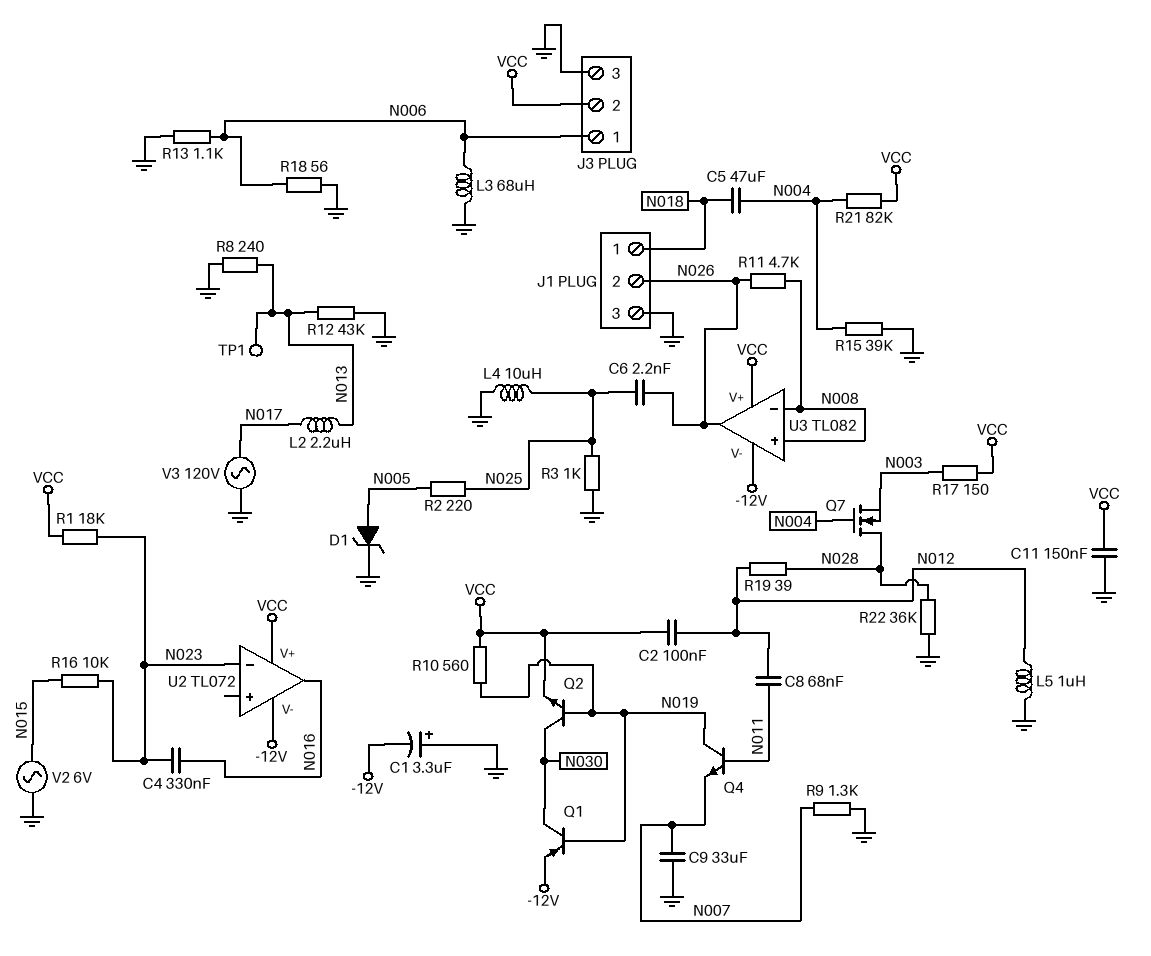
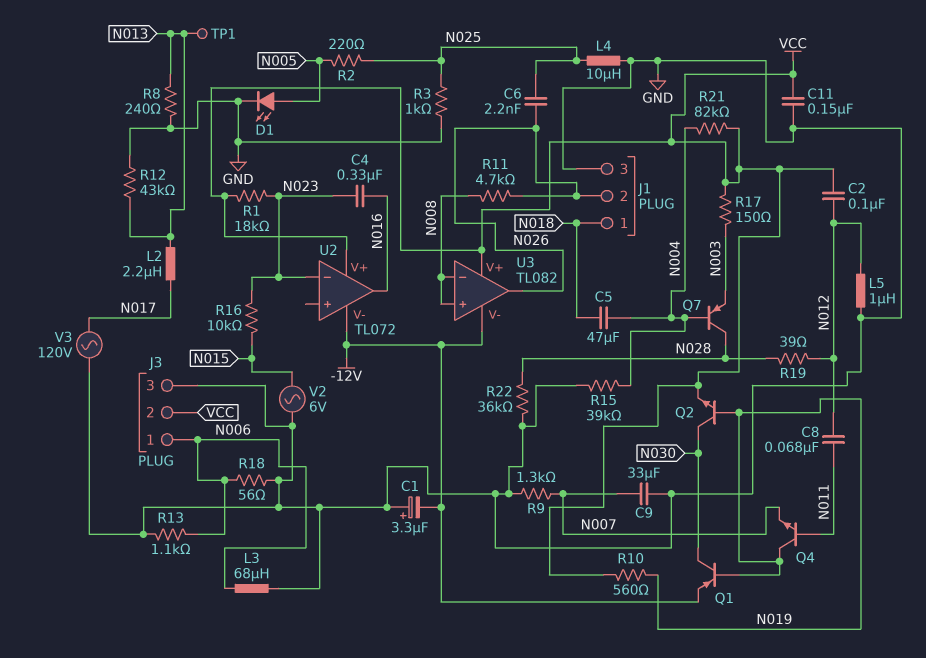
D1: zener (A N005, K GND) -> LED (A N005, K GND)
Q7: NMOS (G N004, D N028, S N003) -> PNP (B N004, C N028, E N003)

